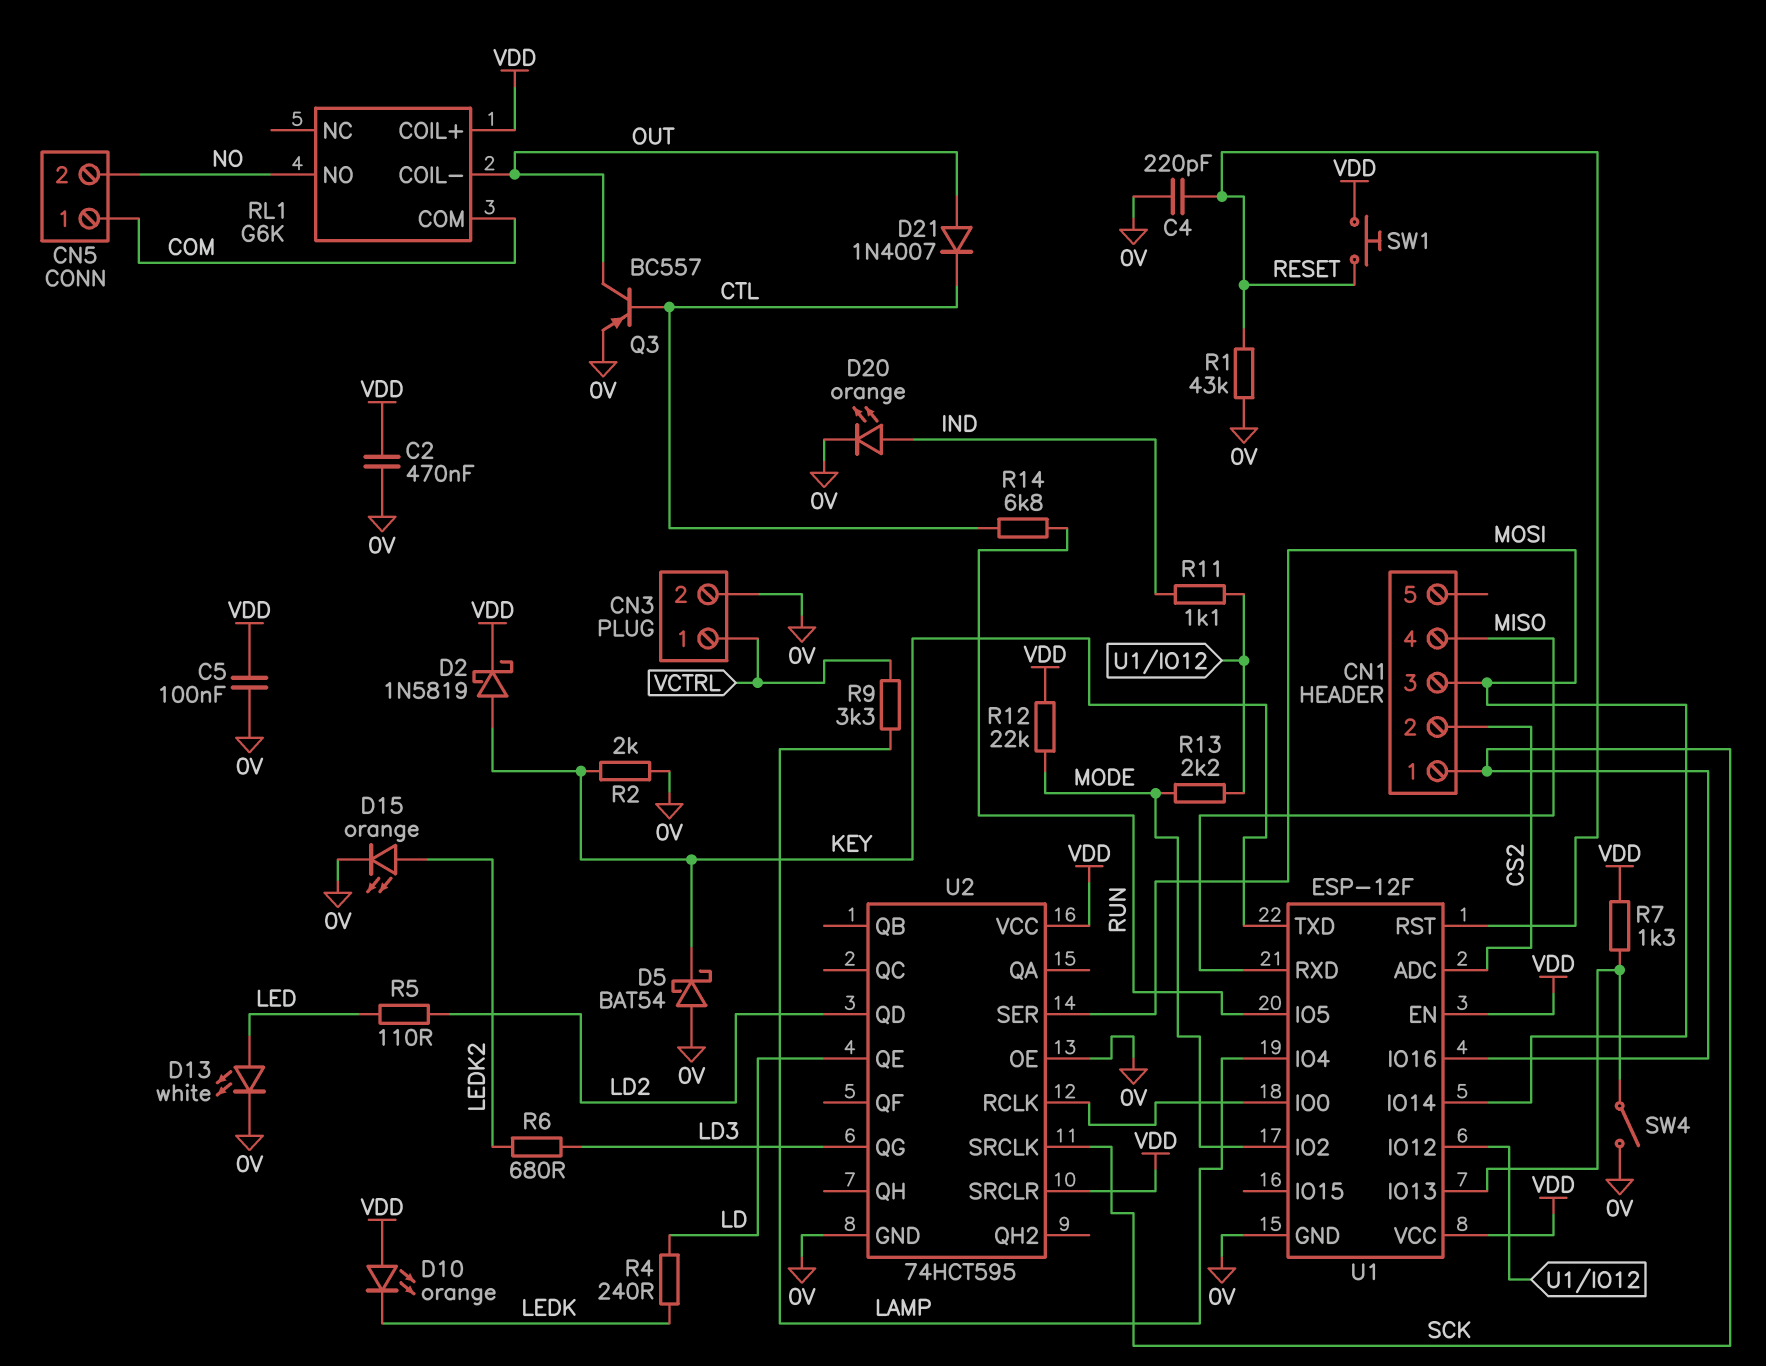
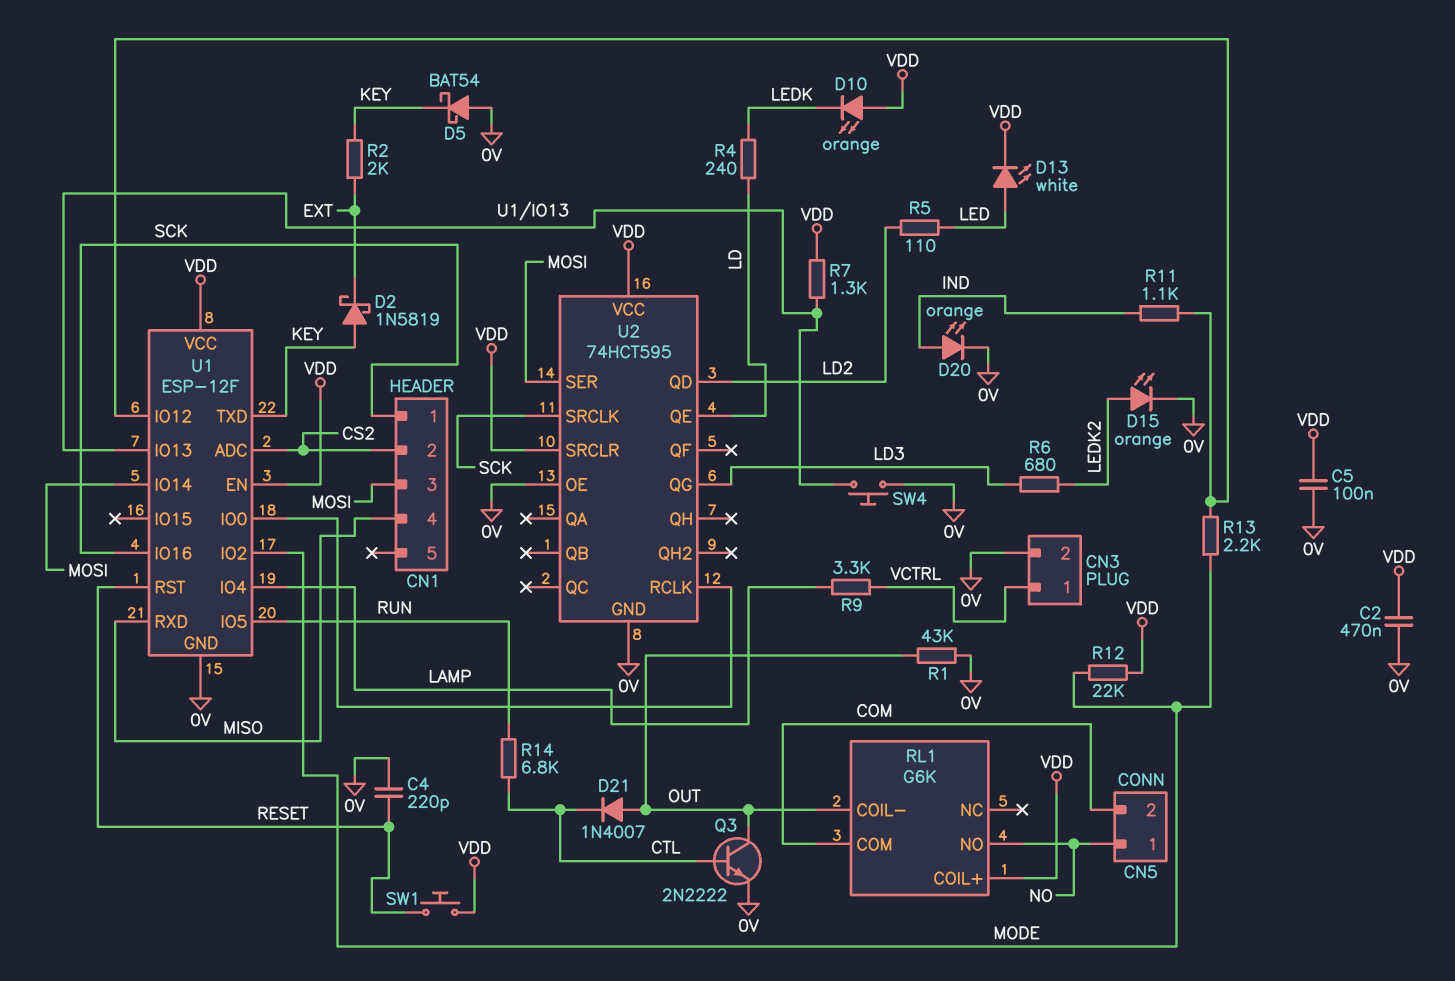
CN5 pin 1: COM -> NO
CN5 pin 2: NO -> COM
D2: schottky 1N5819 (A KEY, K VDD) -> schottky 1N5819 (A KEY, K EXT)
D13: LED white (A LED, K 0V) -> LED white (A LED, K VDD)
Q3: PNP BC557 (B CTL, C OUT, E 0V) -> NPN 2N2222 (B CTL, C OUT, E 0V)
R1: 43k (0V, RESET) -> 43k (0V, OUT)
R2: 2k (0V, KEY) -> 2k (EXT, KEY)
SW4: switch (0V, U1/IO13) -> button (0V, U1/IO13)

